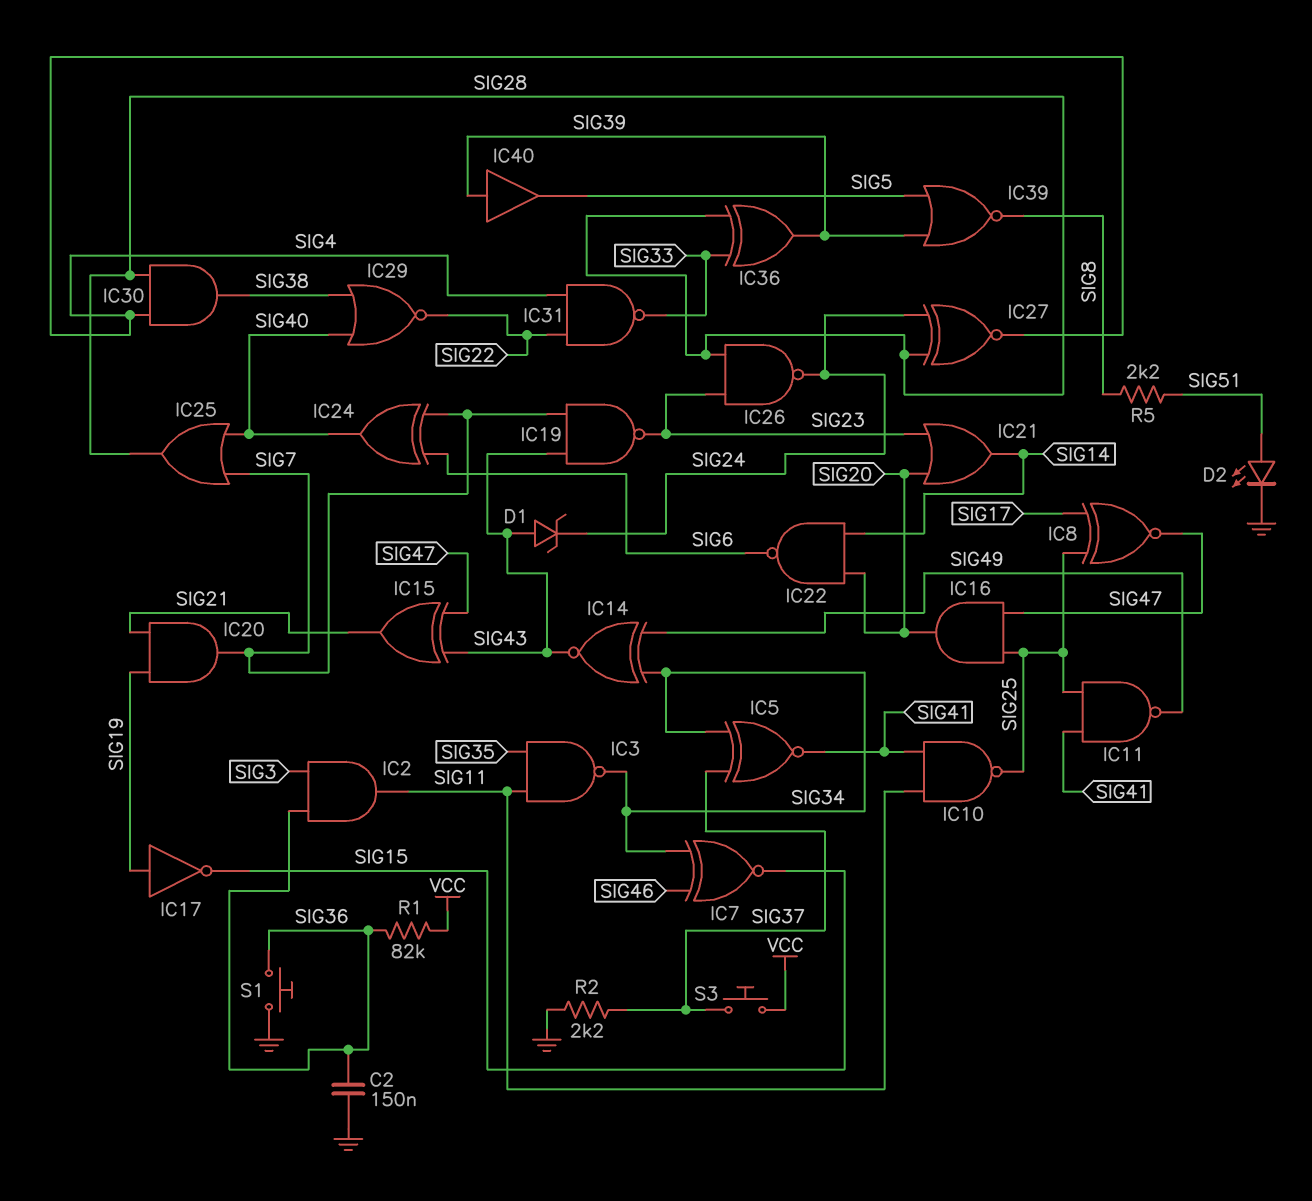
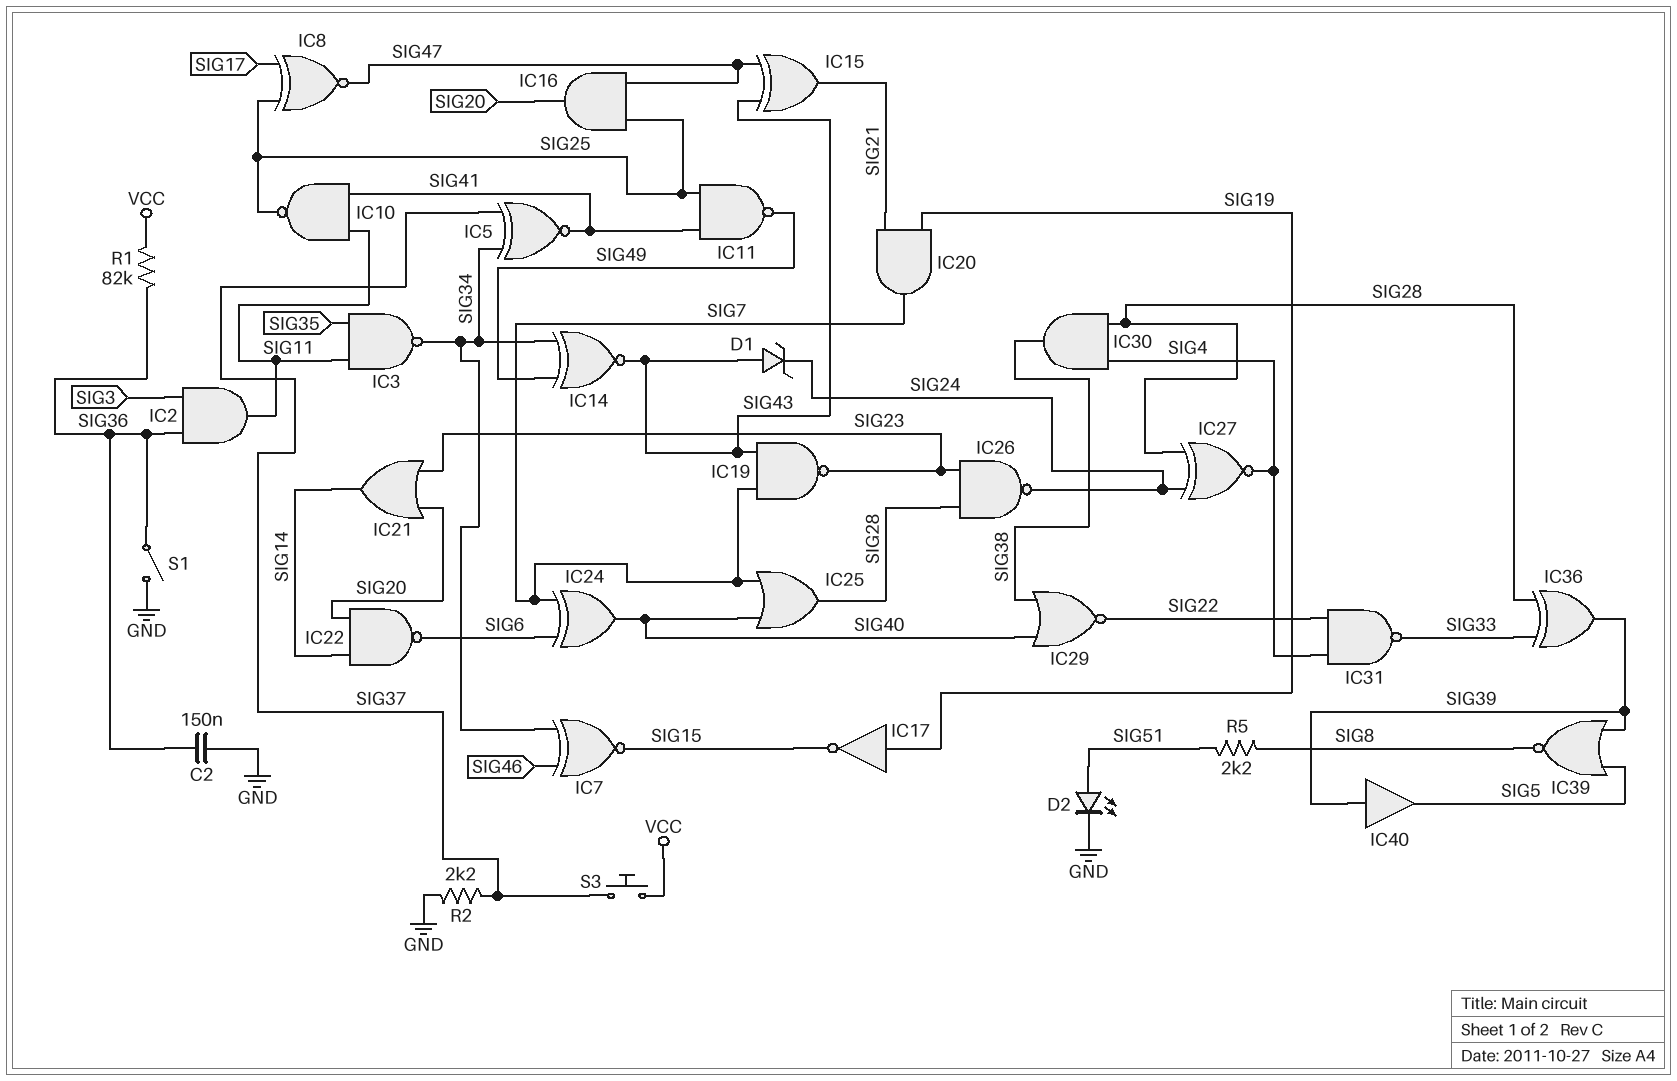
S1: button (GND, SIG36) -> switch (GND, SIG36)

